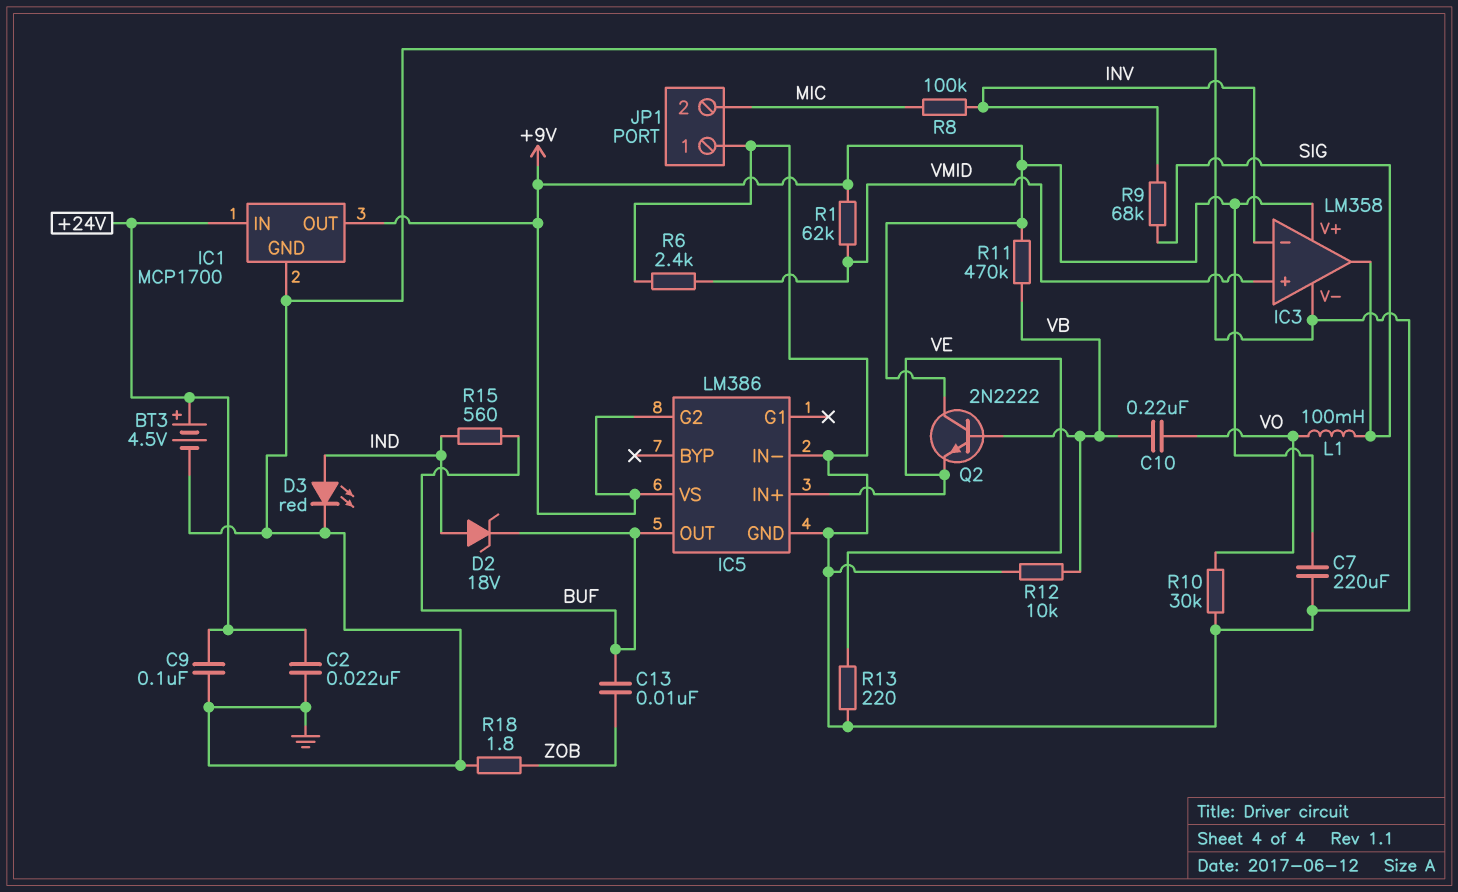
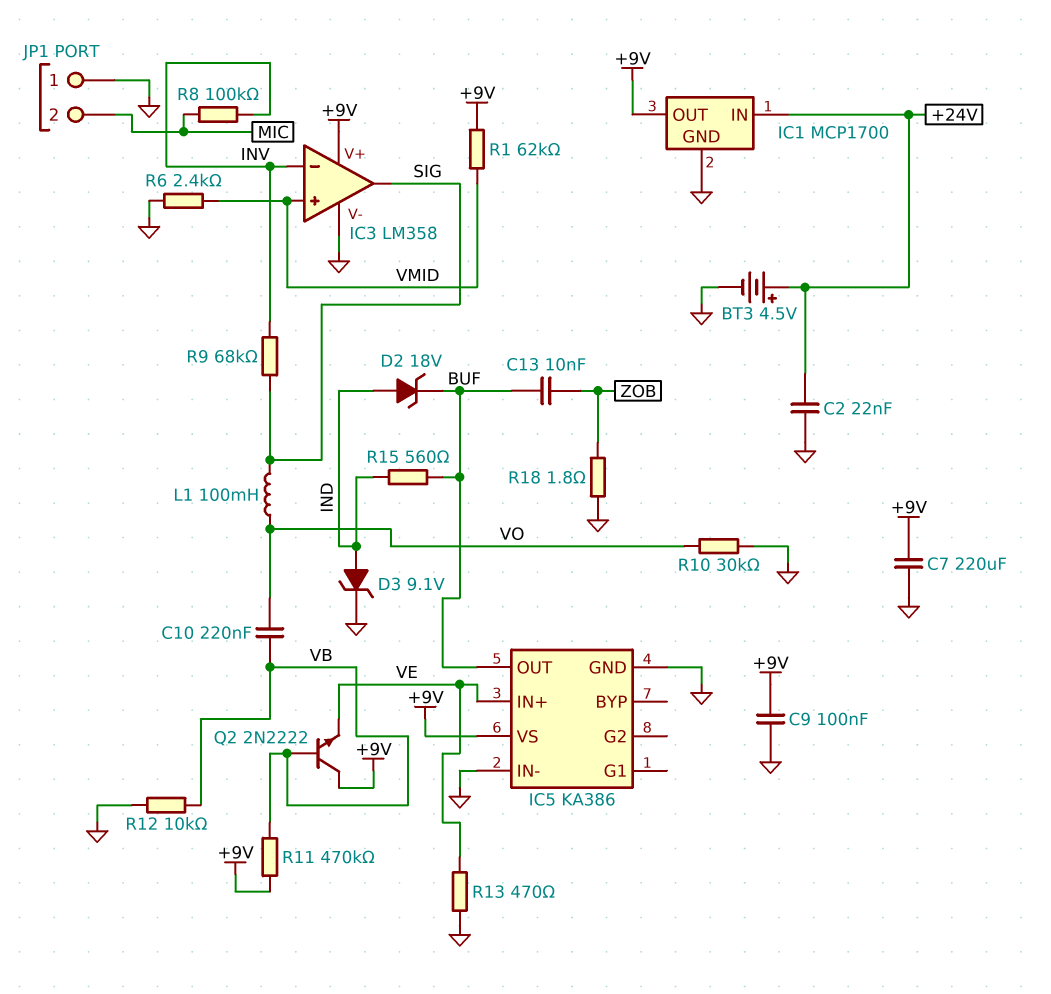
C9: 100nF (+24V, GND) -> 100nF (+9V, GND)
D3: LED red (A IND, K GND) -> zener 9.1V (A IND, K GND)
IC5: LM386 -> KA386
IC5 pin G2: +9V -> none
R13: 220 (GND, VE) -> 470 (GND, VE)

